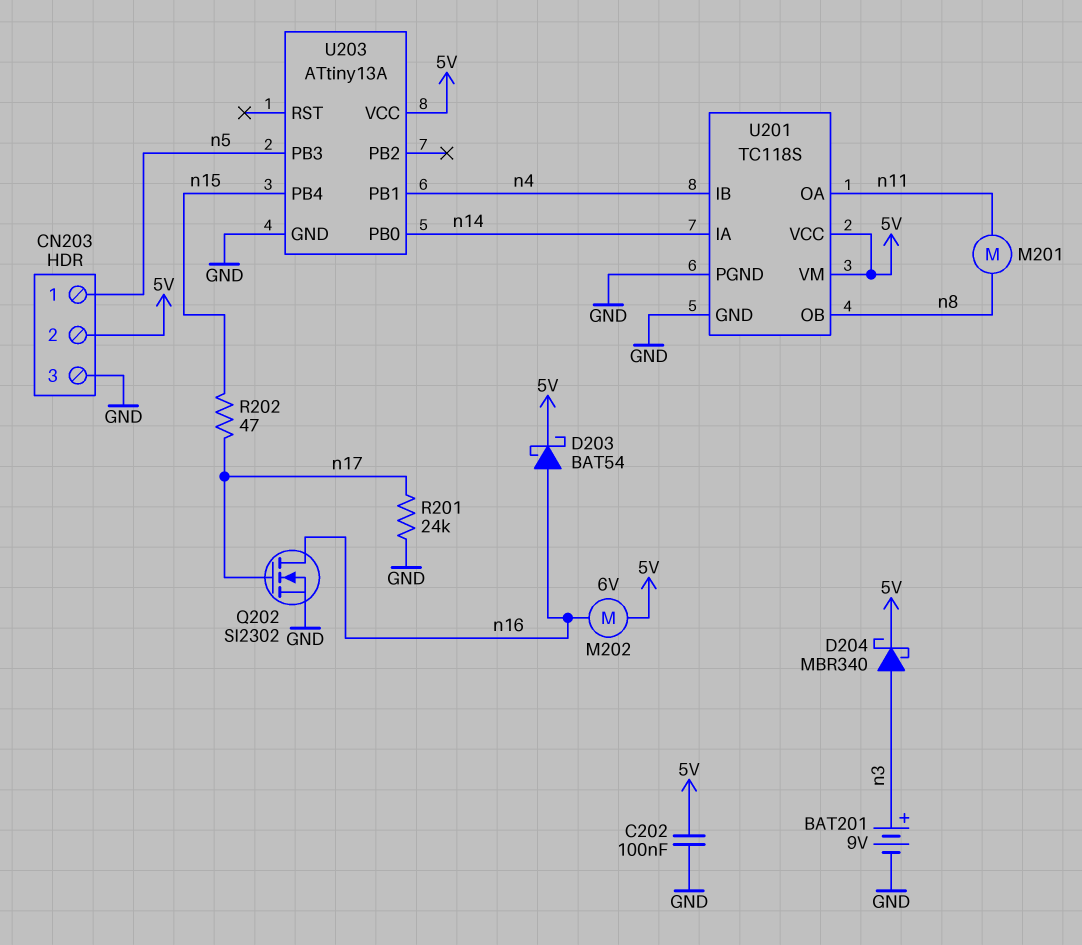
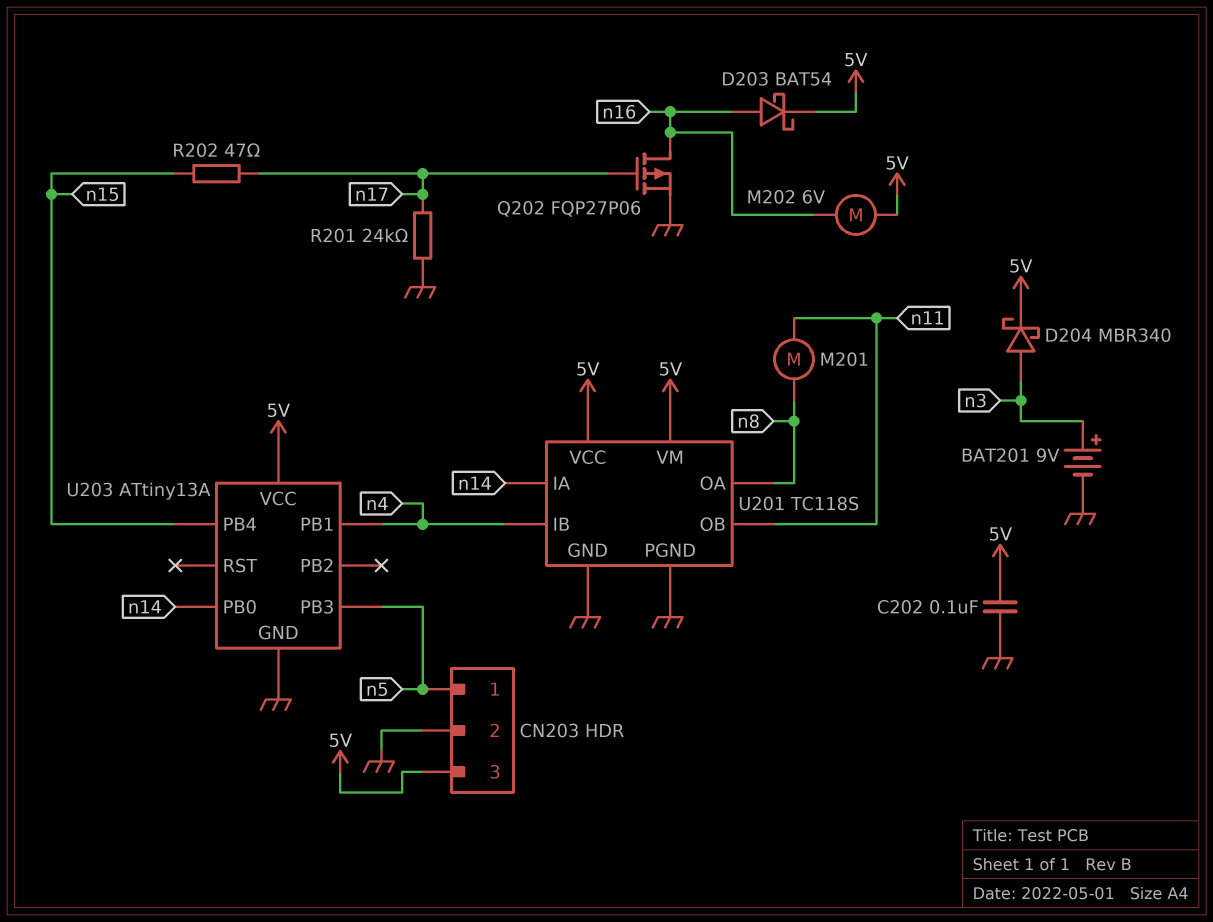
CN203 pin 2: 5V -> GND
CN203 pin 3: GND -> 5V
Q202: NMOS SI2302 (G n17, D n16, S GND) -> PMOS FQP27P06 (G n17, D n16, S GND)
U201 pin OA: n11 -> n8
U201 pin OB: n8 -> n11

